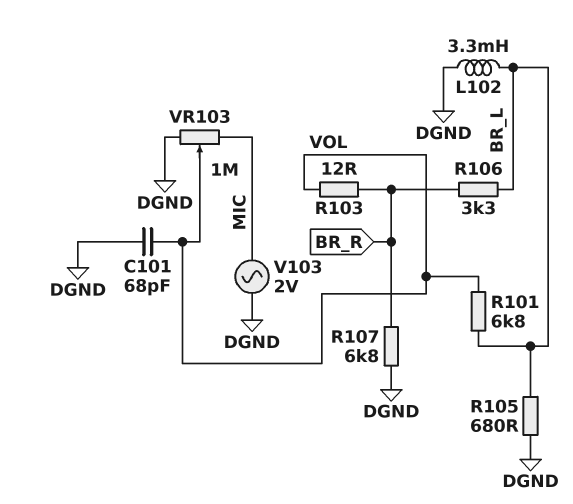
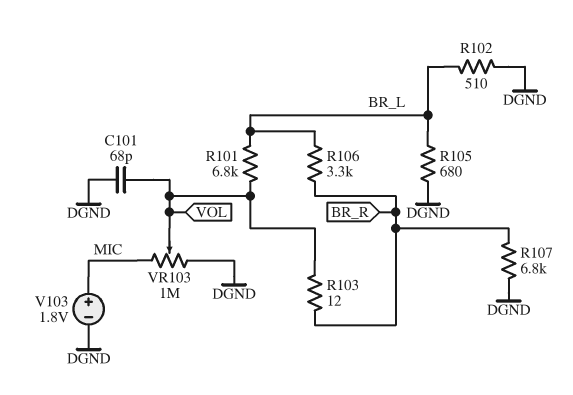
L102: 3.3mH (BR_L, DGND) -> none
R102: none -> 510 (BR_L, DGND)
V103: AC 2V (DGND, MIC) -> 1.8V (plus MIC, minus DGND)

